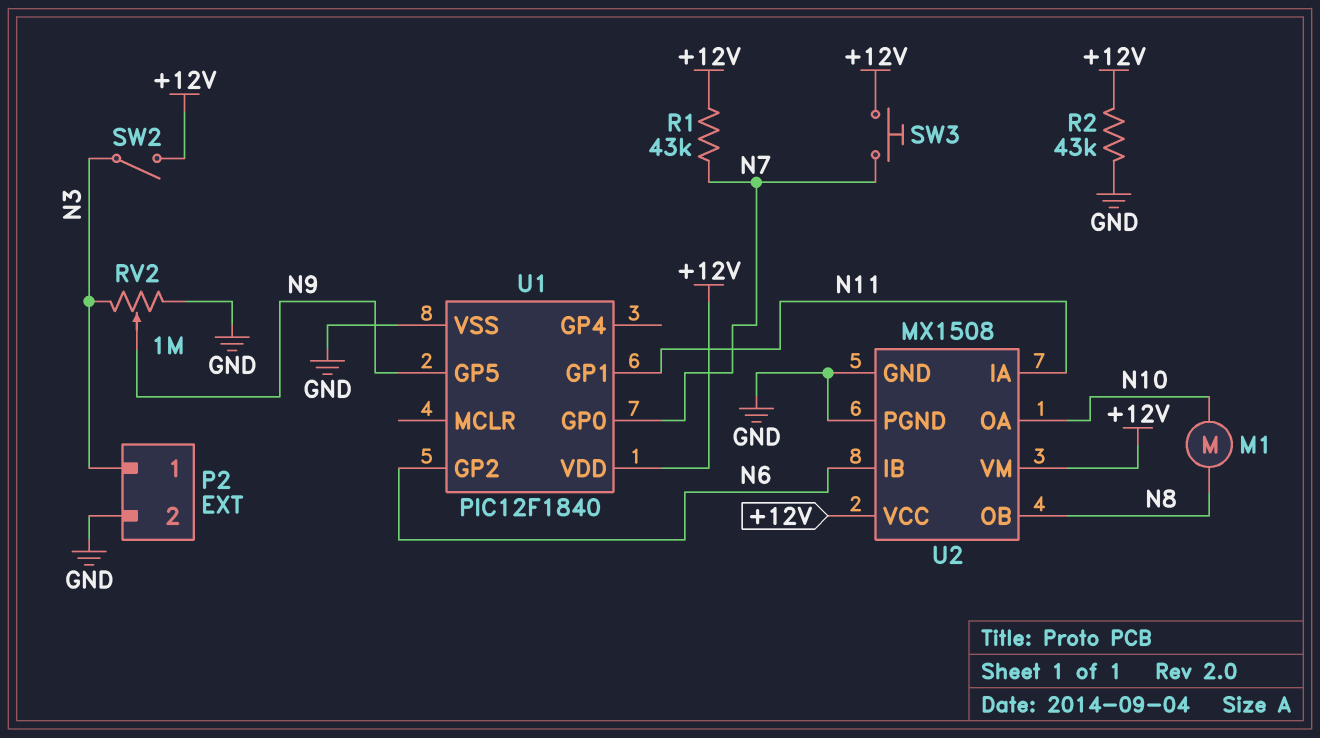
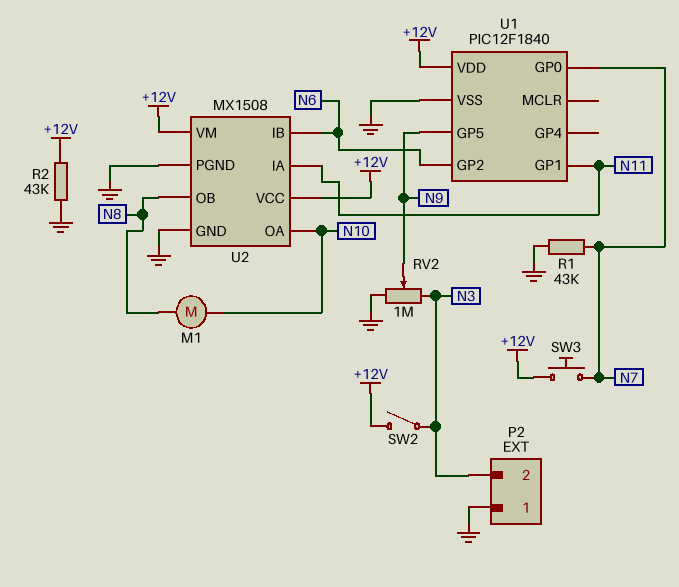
P2 pin 1: N3 -> GND
P2 pin 2: GND -> N3
R1: 43k (+12V, N7) -> 43k (GND, N7)

